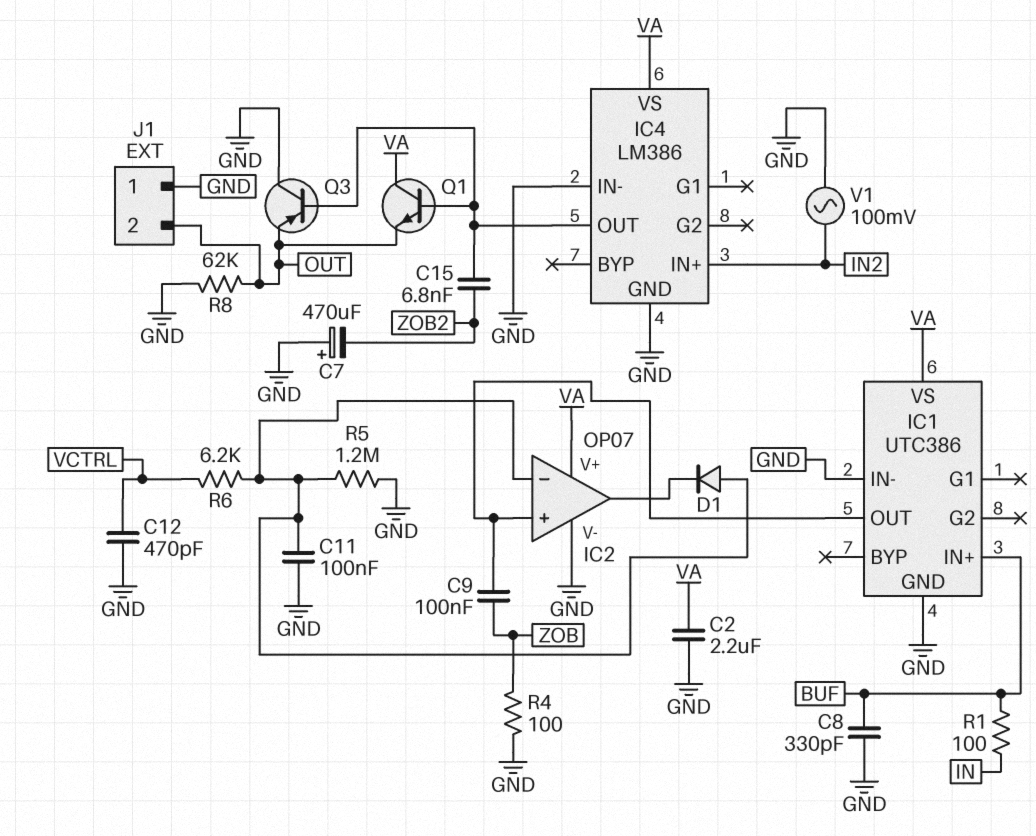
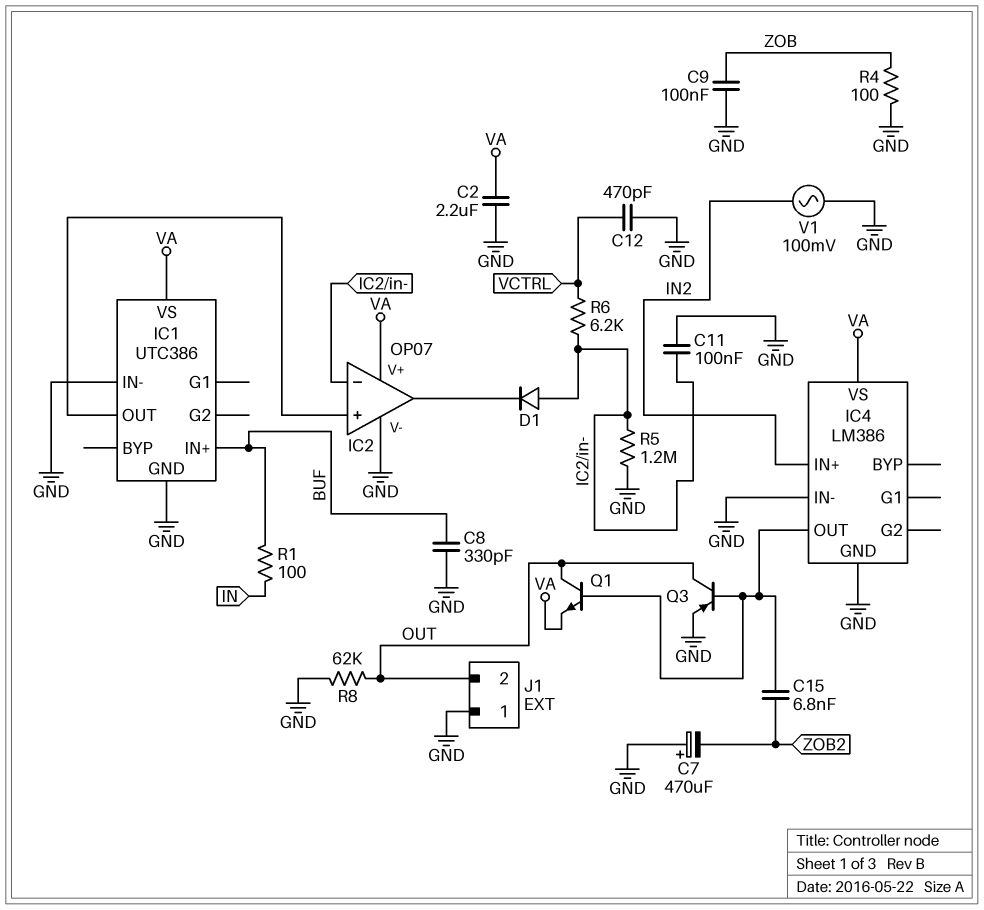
C9: 100nF (IC1/OUT, ZOB) -> 100nF (GND, ZOB)
Q1: NPN (B IC4/OUT, C VA, E OUT) -> NPN (B IC4/OUT, C OUT, E VA)
Q3: PNP (B IC4/OUT, C GND, E OUT) -> PNP (B IC4/OUT, C OUT, E GND)

